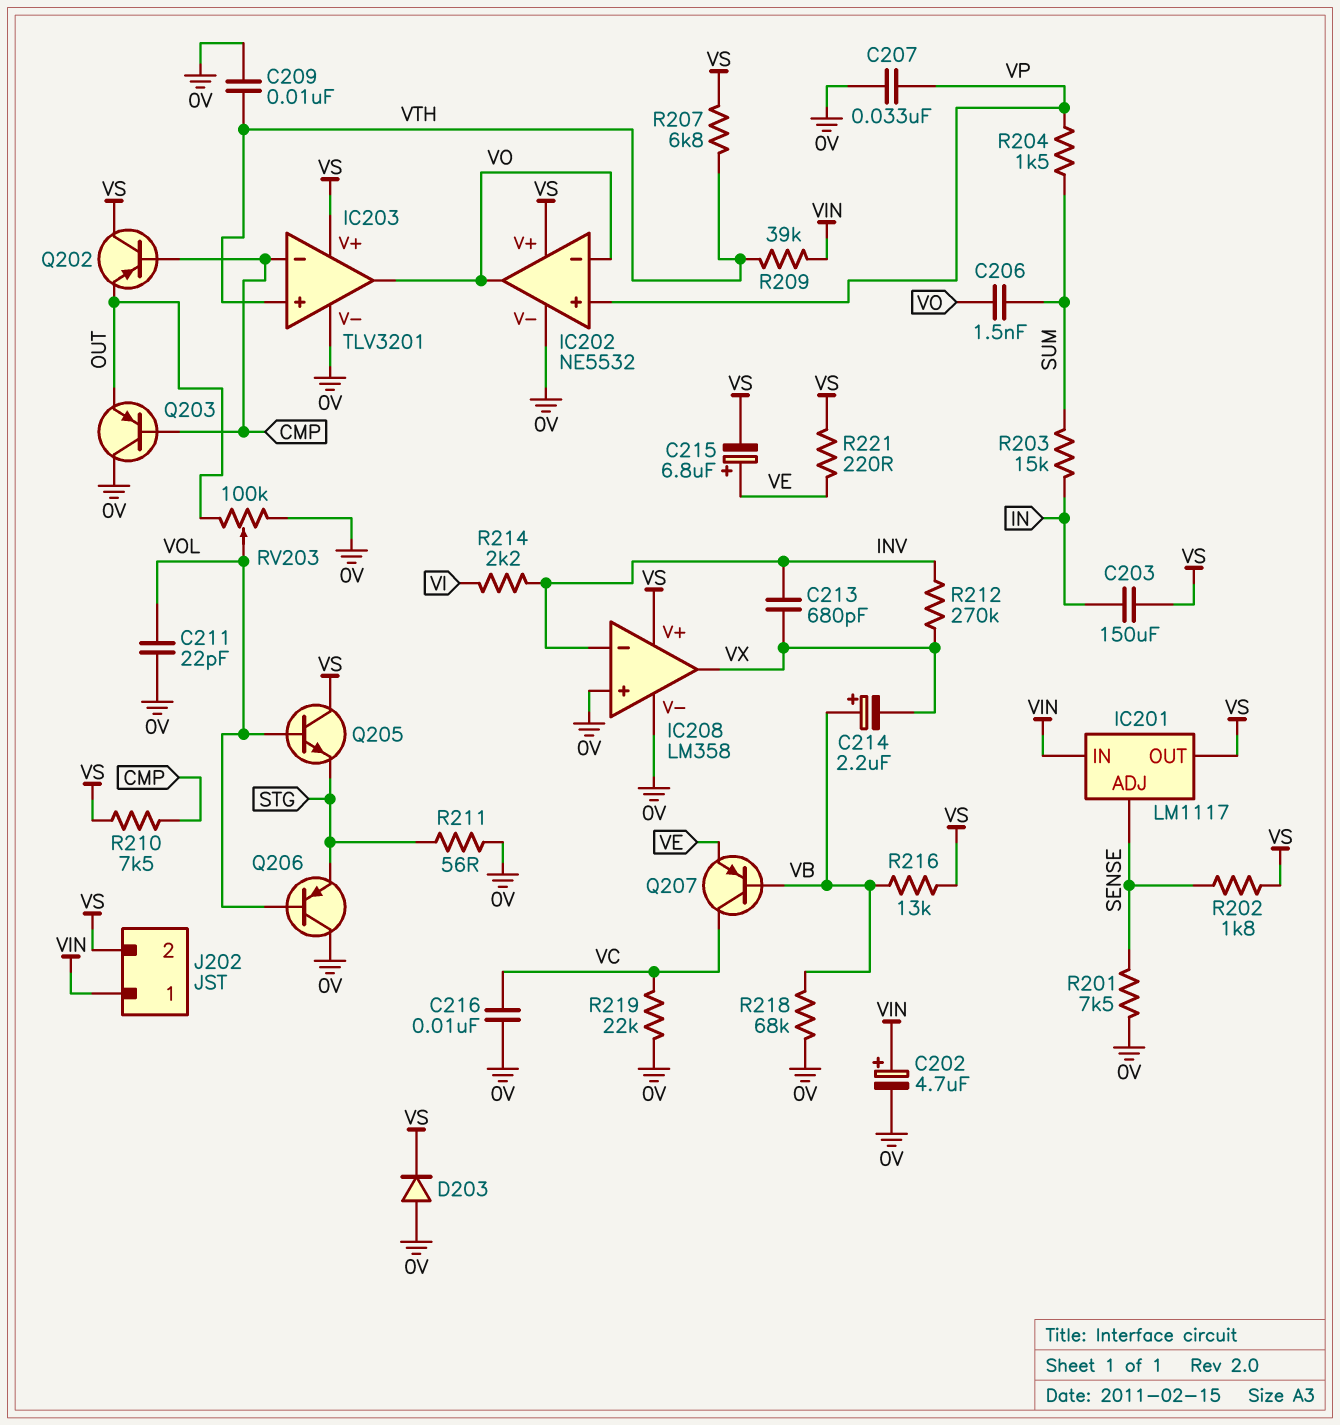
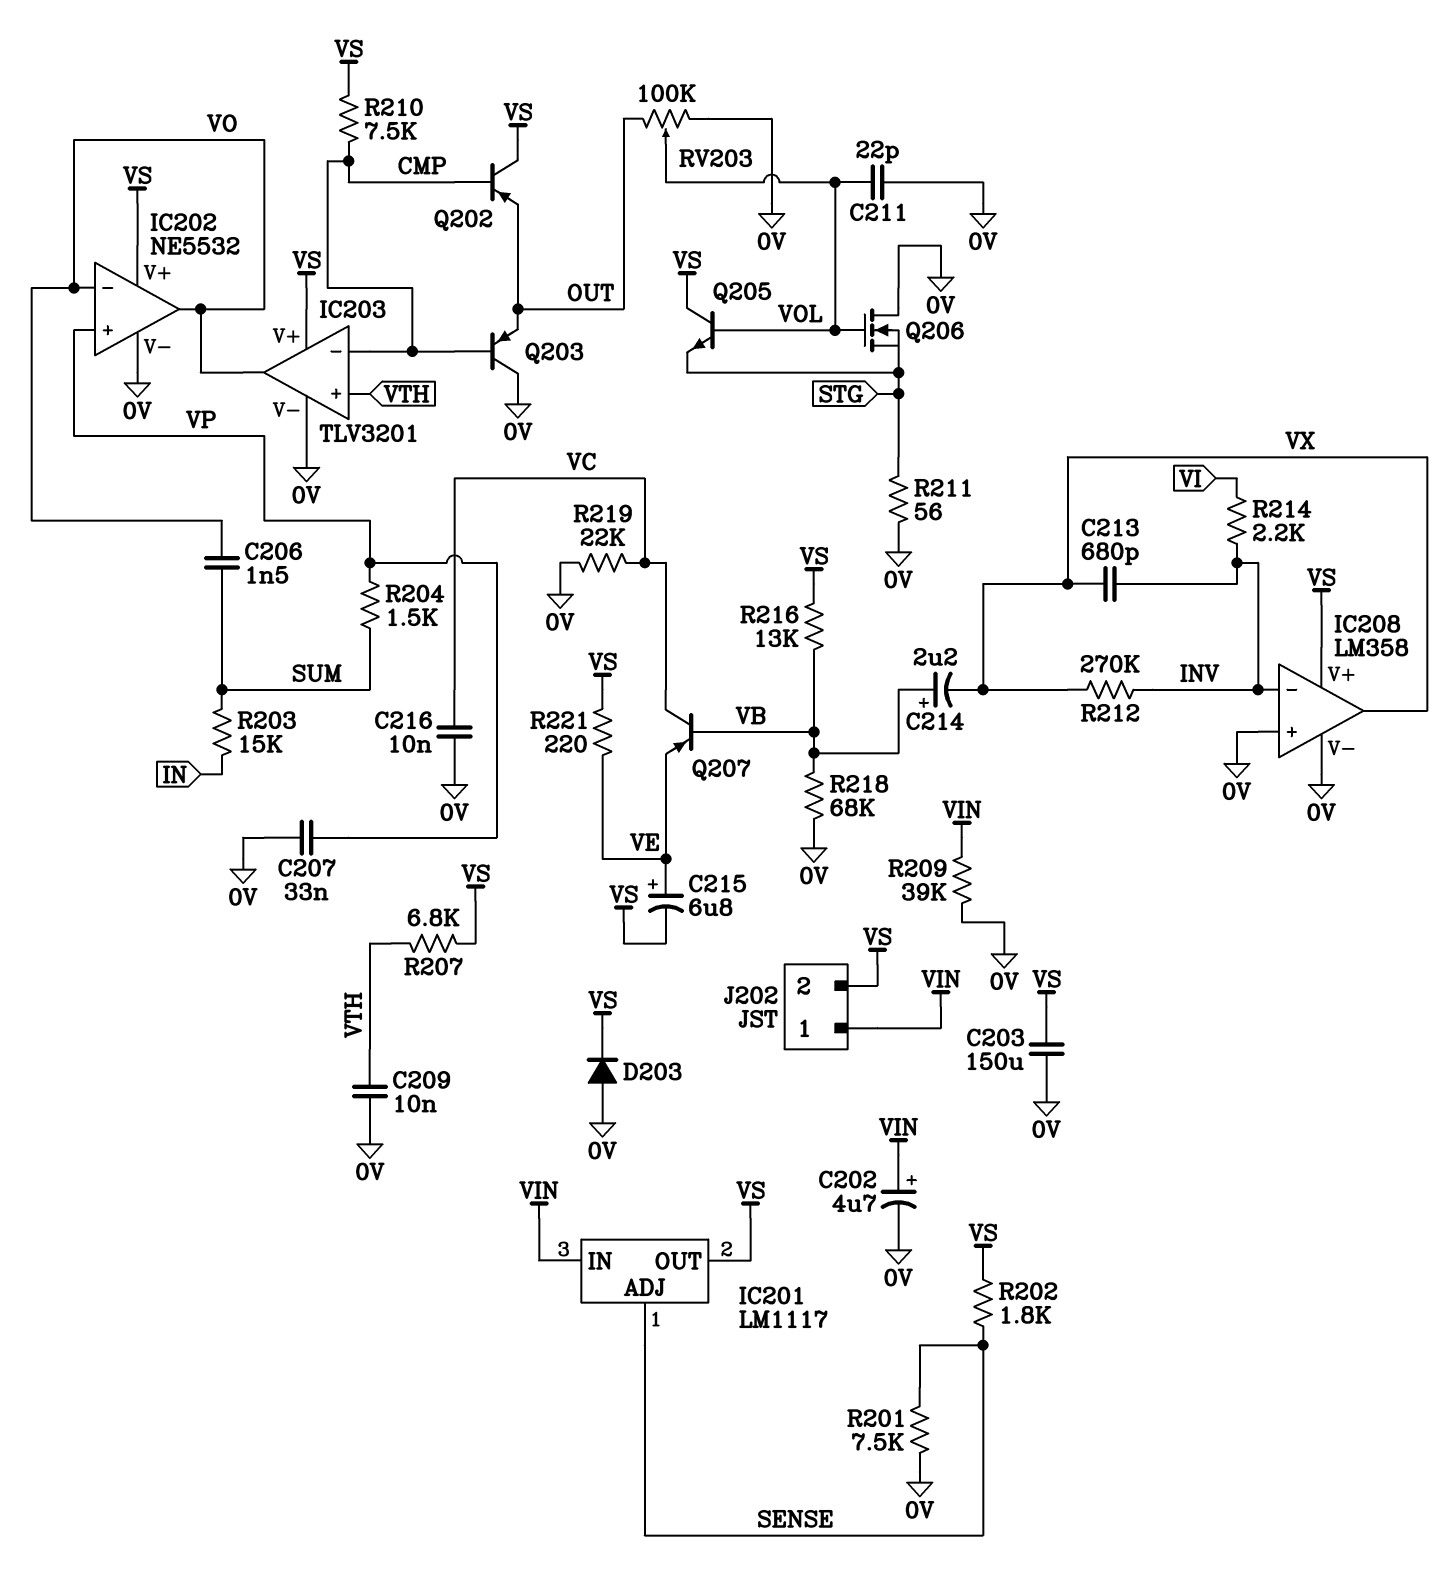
C203: 150uF (IN, VS) -> 150uF (0V, VS)
Q206: PNP (B VOL, C 0V, E STG) -> NMOS (G VOL, D 0V, S STG)
R209: 39k (VIN, VTH) -> 39k (0V, VIN)

